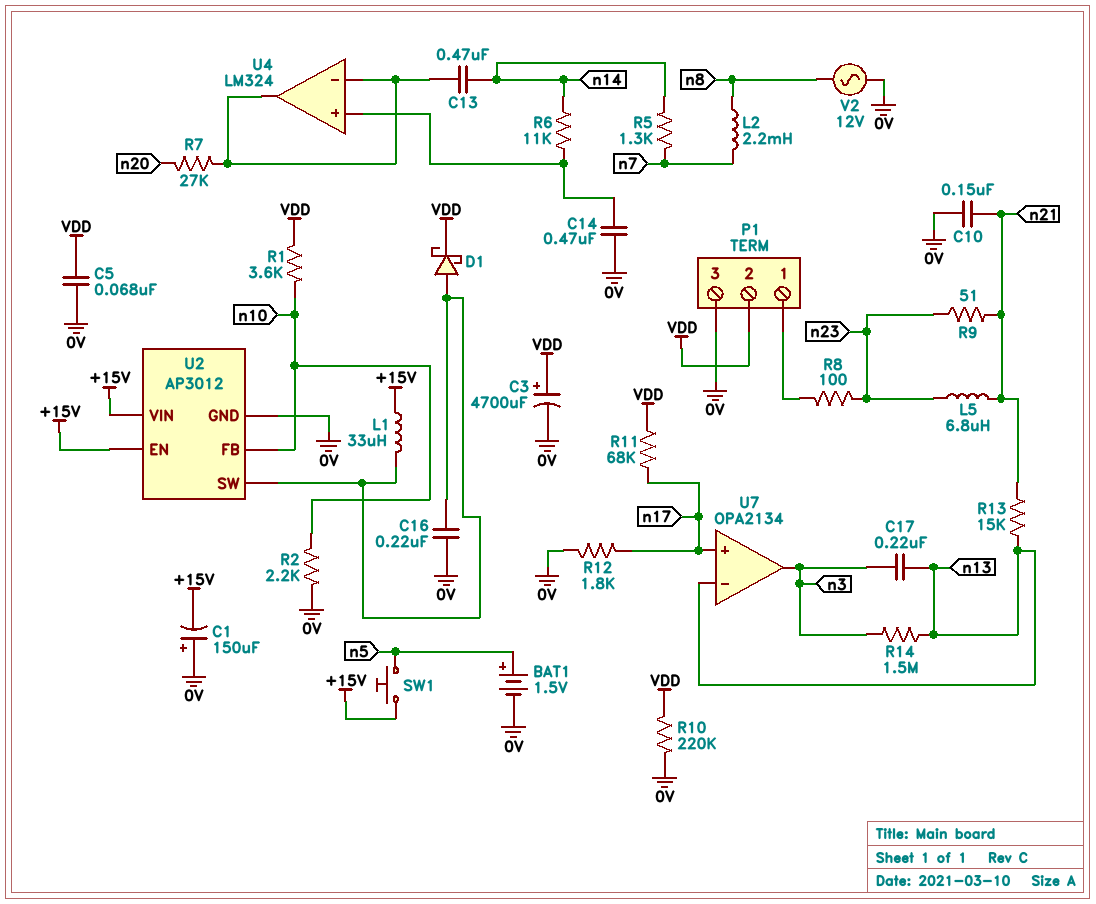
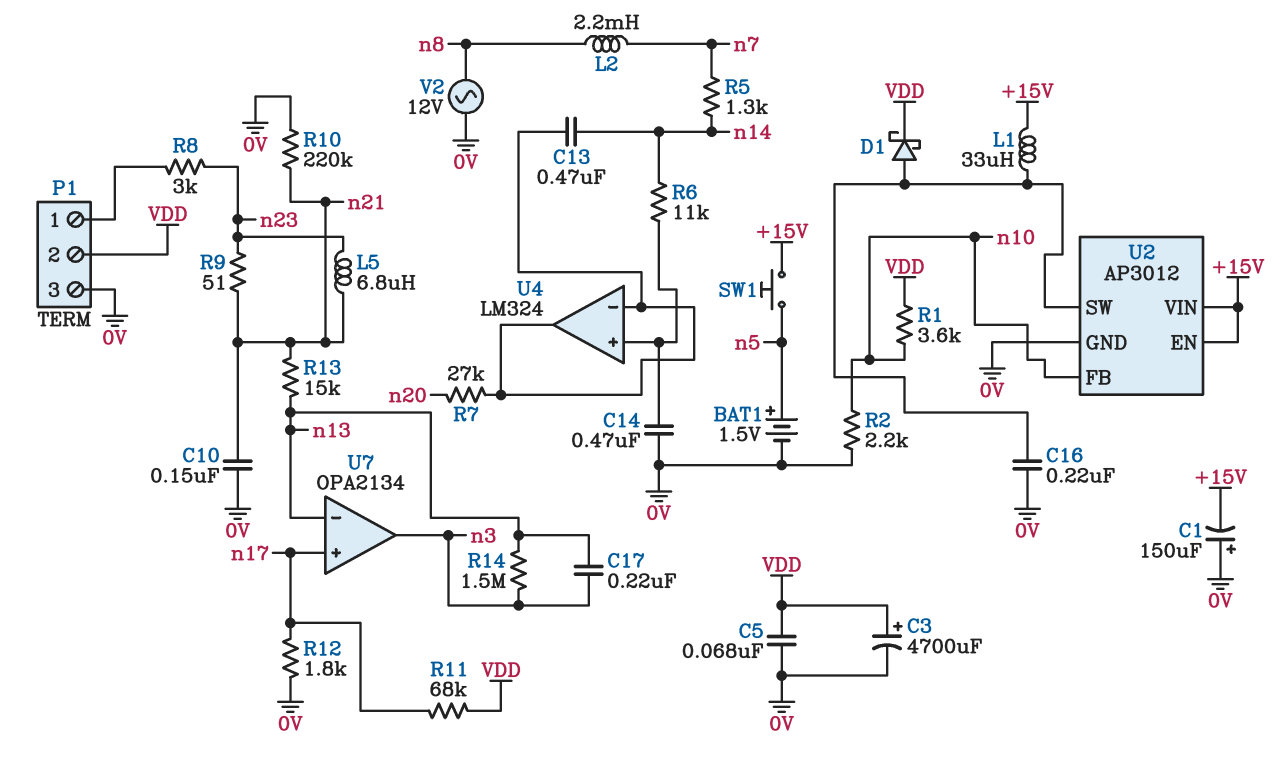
R8: 100 (P1/1, n23) -> 3k (P1/1, n23)
R10: 220k (0V, VDD) -> 220k (0V, n21)

